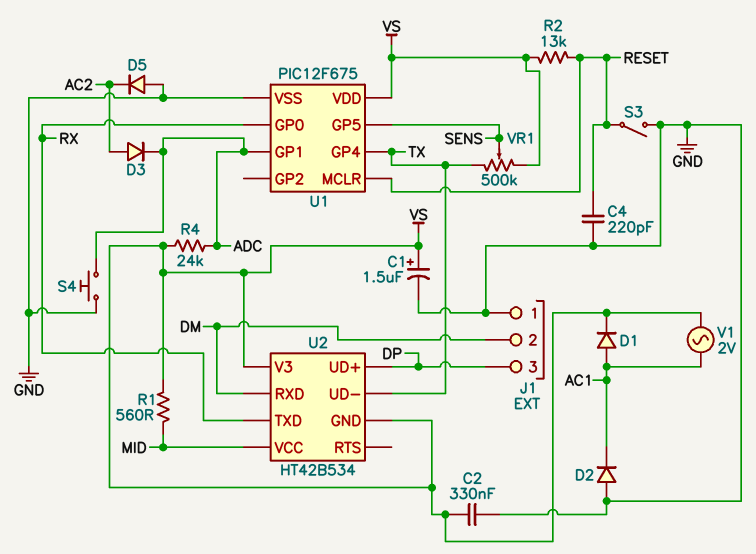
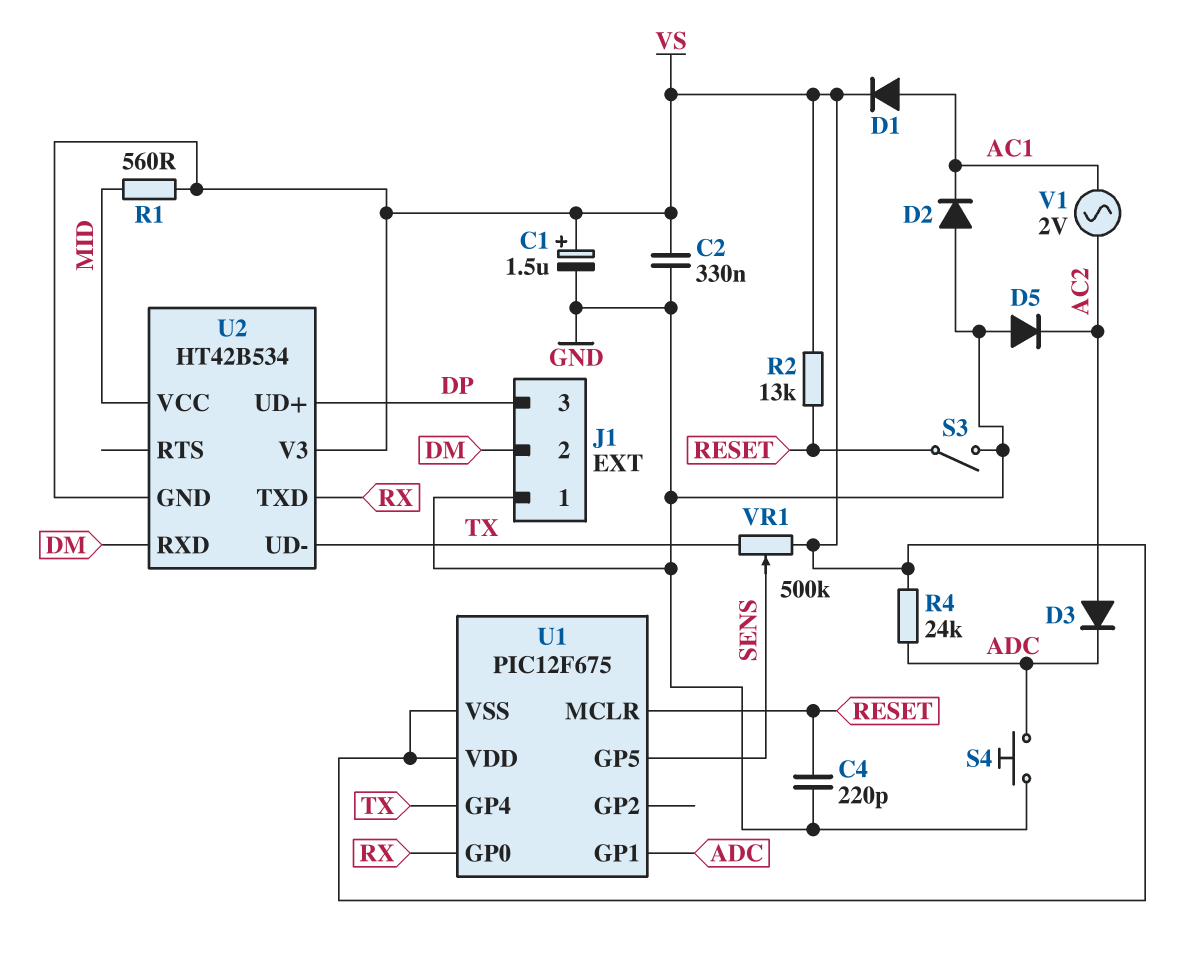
U1 pin VSS: GND -> VS
V1: AC 2V (AC1, VS) -> AC 2V (AC1, AC2)

